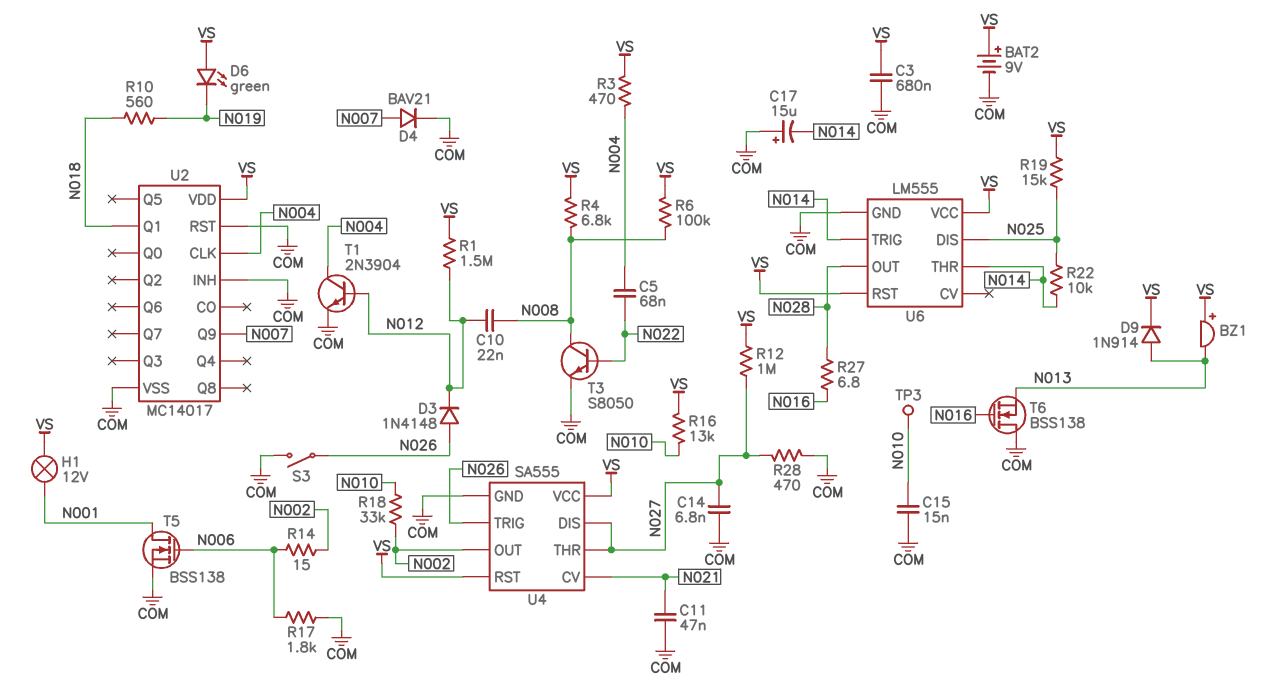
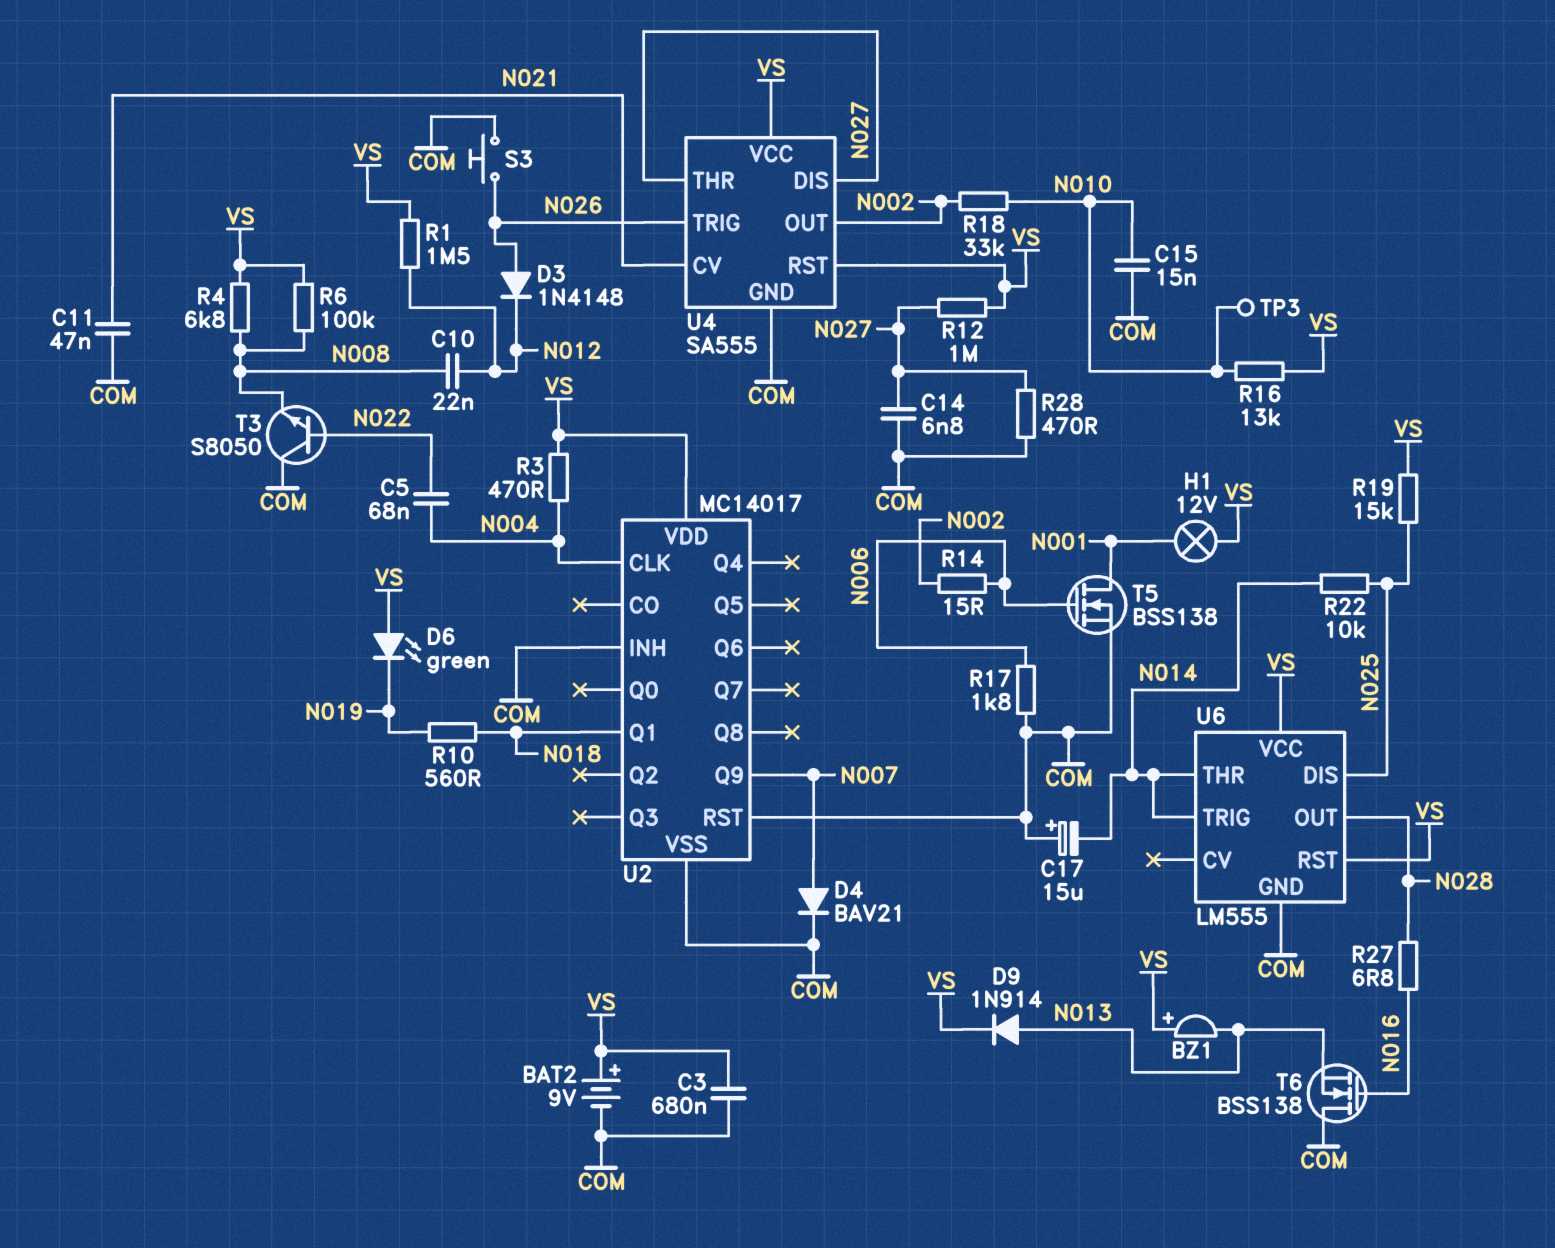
S3: switch (COM, N026) -> button (COM, N026)
T1: NPN 2N3904 (B N012, C N004, E COM) -> none
T3: NPN S8050 (B N022, C N008, E COM) -> NPN S8050 (B N022, C COM, E N008)

